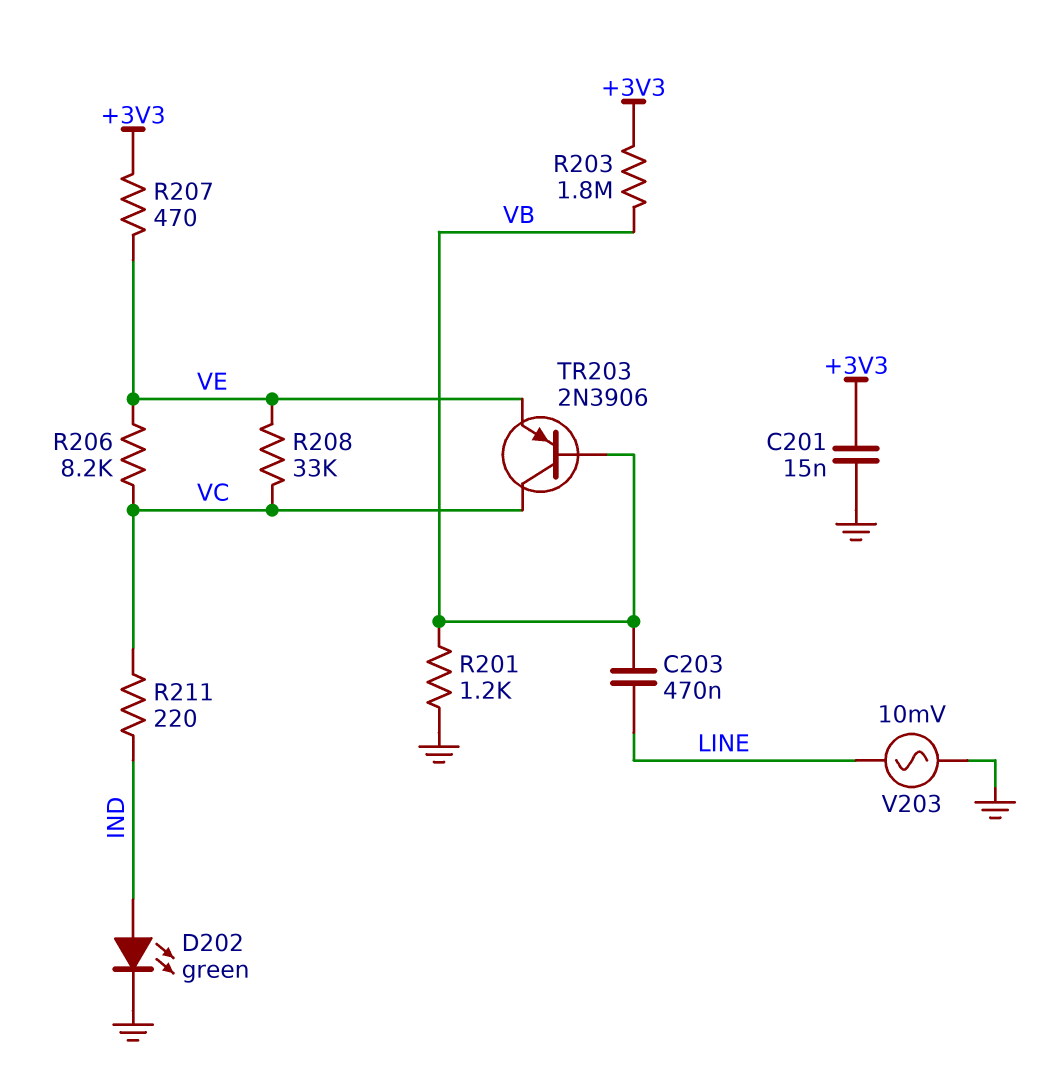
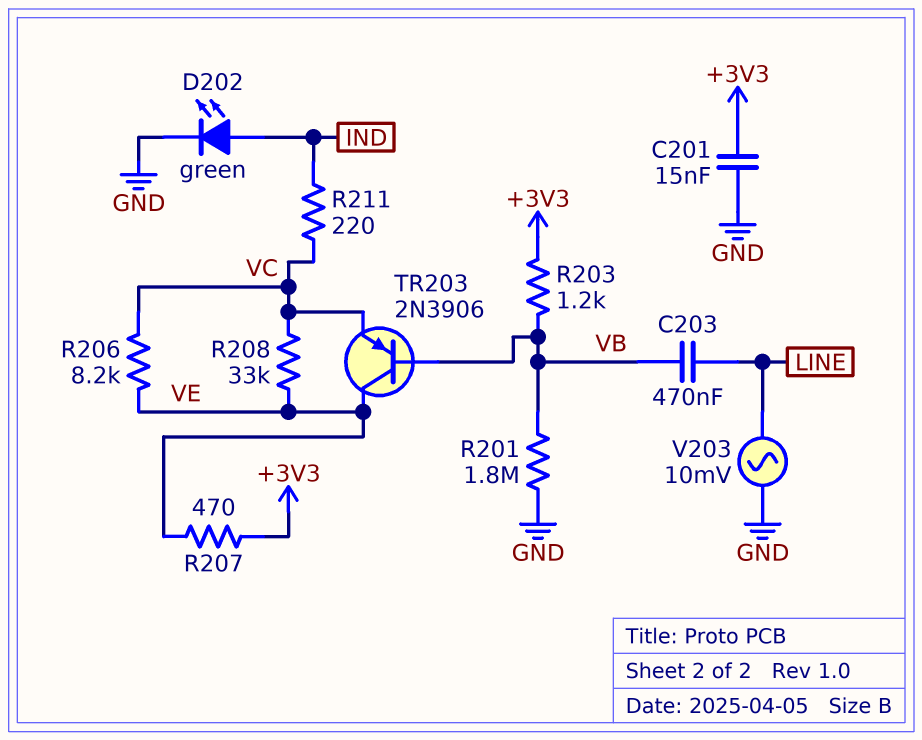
R201: 1.2k (GND, VB) -> 1.8M (GND, VB)
R203: 1.8M (+3V3, VB) -> 1.2k (+3V3, VB)
TR203: PNP 2N3906 (B VB, C VC, E VE) -> PNP 2N3906 (B VB, C VE, E VC)

